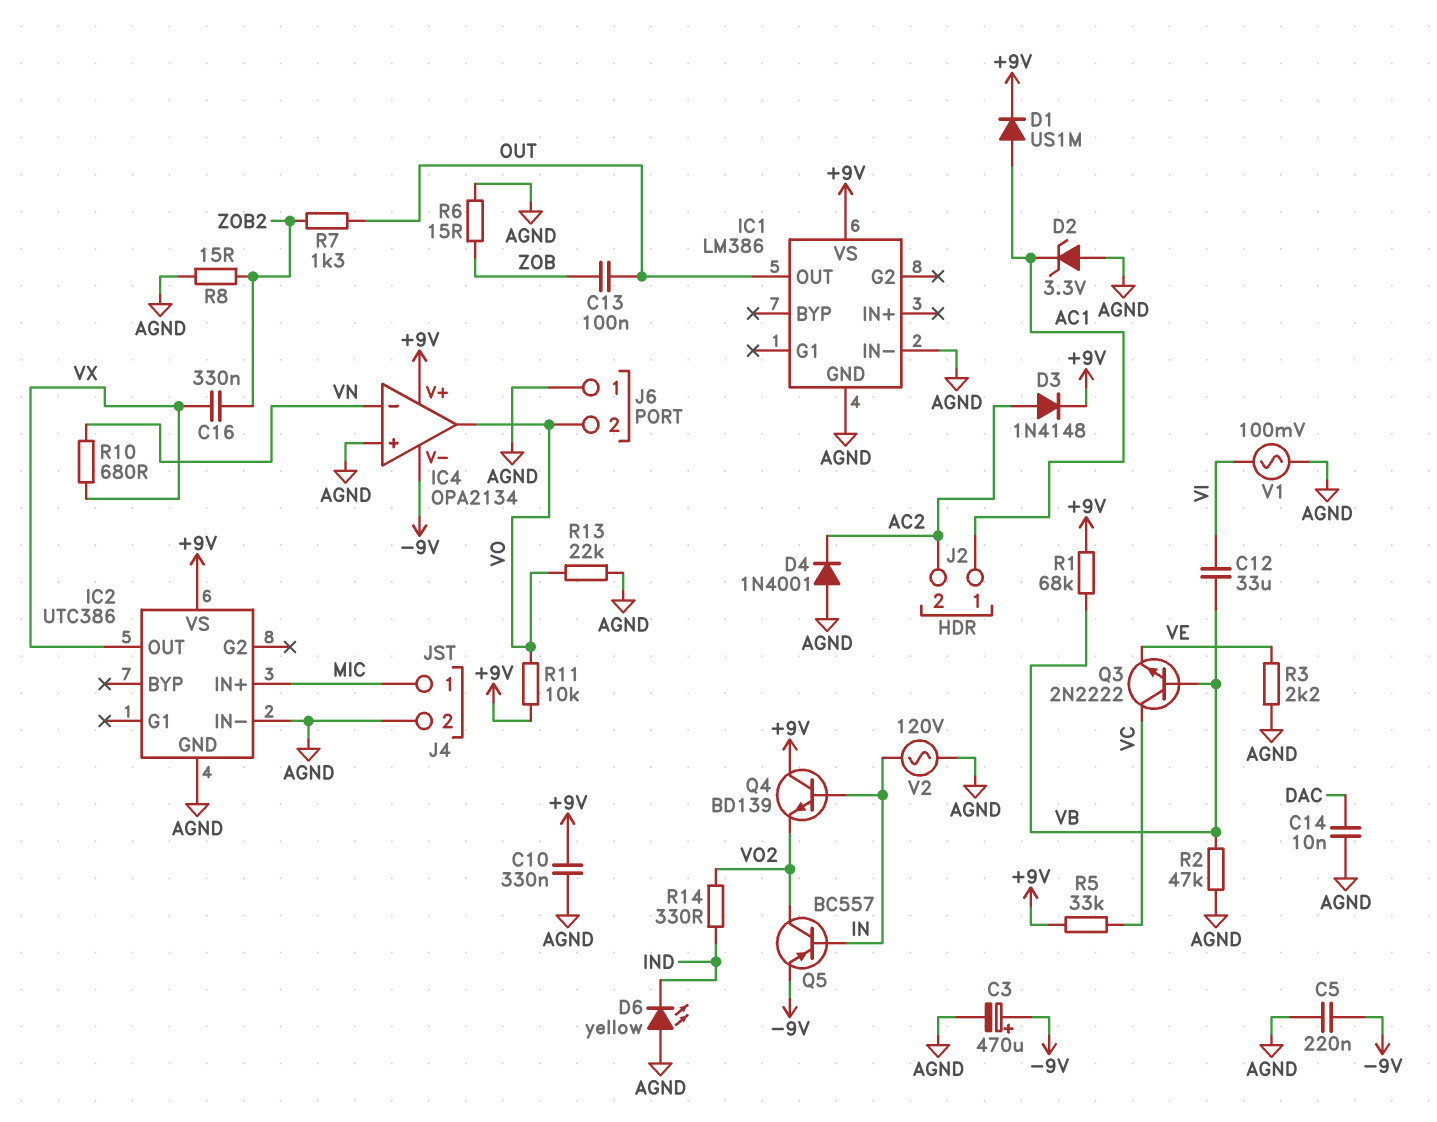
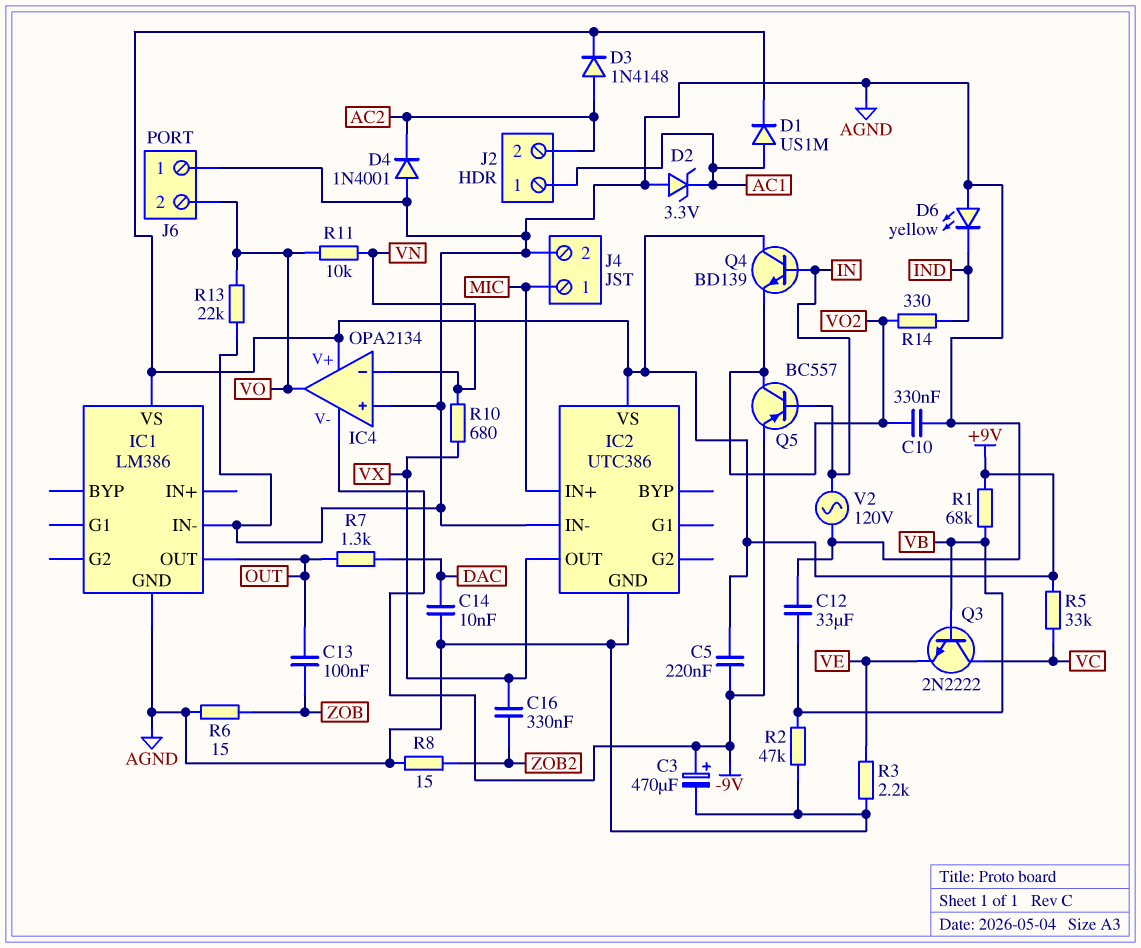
C5: 220nF (-9V, AGND) -> 220nF (+9V, -9V)
C10: 330nF (+9V, AGND) -> 330nF (AGND, VO2)
C12: 33uF (VB, VI) -> 33uF (AGND, VB)
R7: 1.3k (OUT, ZOB2) -> 1.3k (DAC, OUT)
R11: 10k (+9V, VO) -> 10k (VN, VO)
V1: AC 100mV (AGND, VI) -> none

